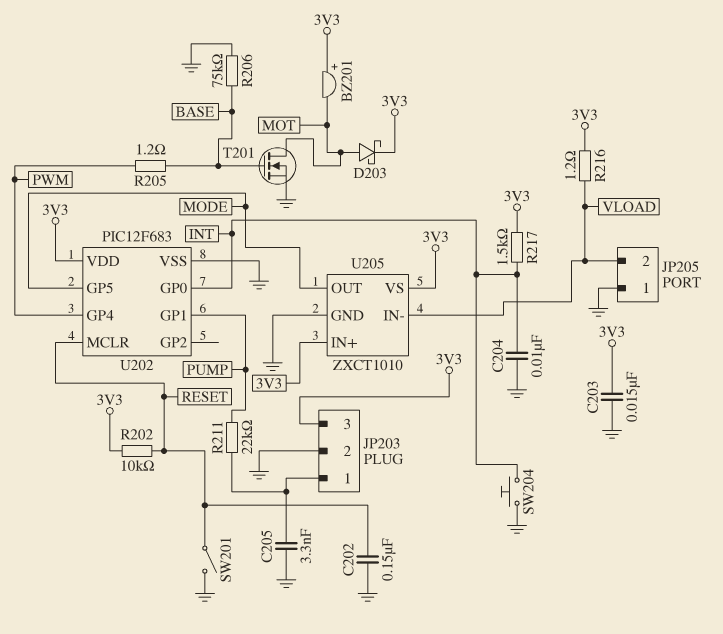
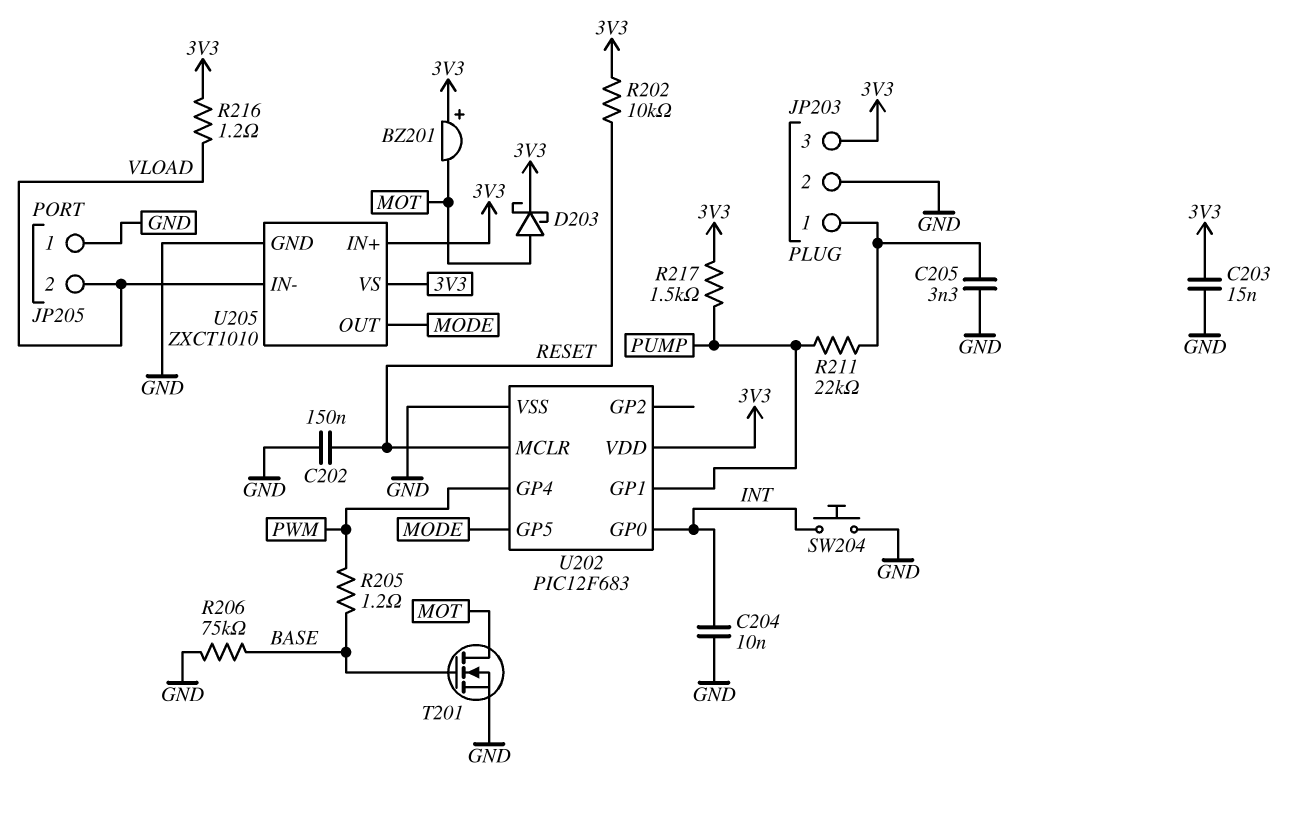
R217: 1.5k (3V3, INT) -> 1.5k (3V3, PUMP)
SW201: switch (GND, RESET) -> none

